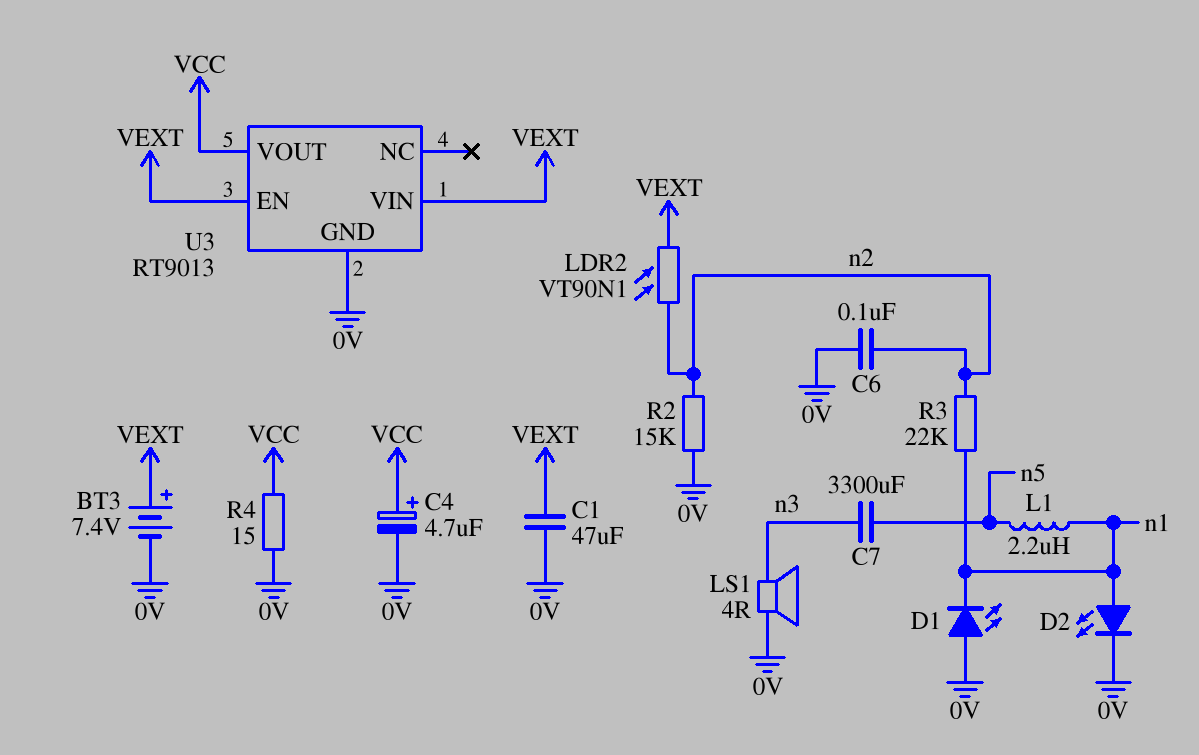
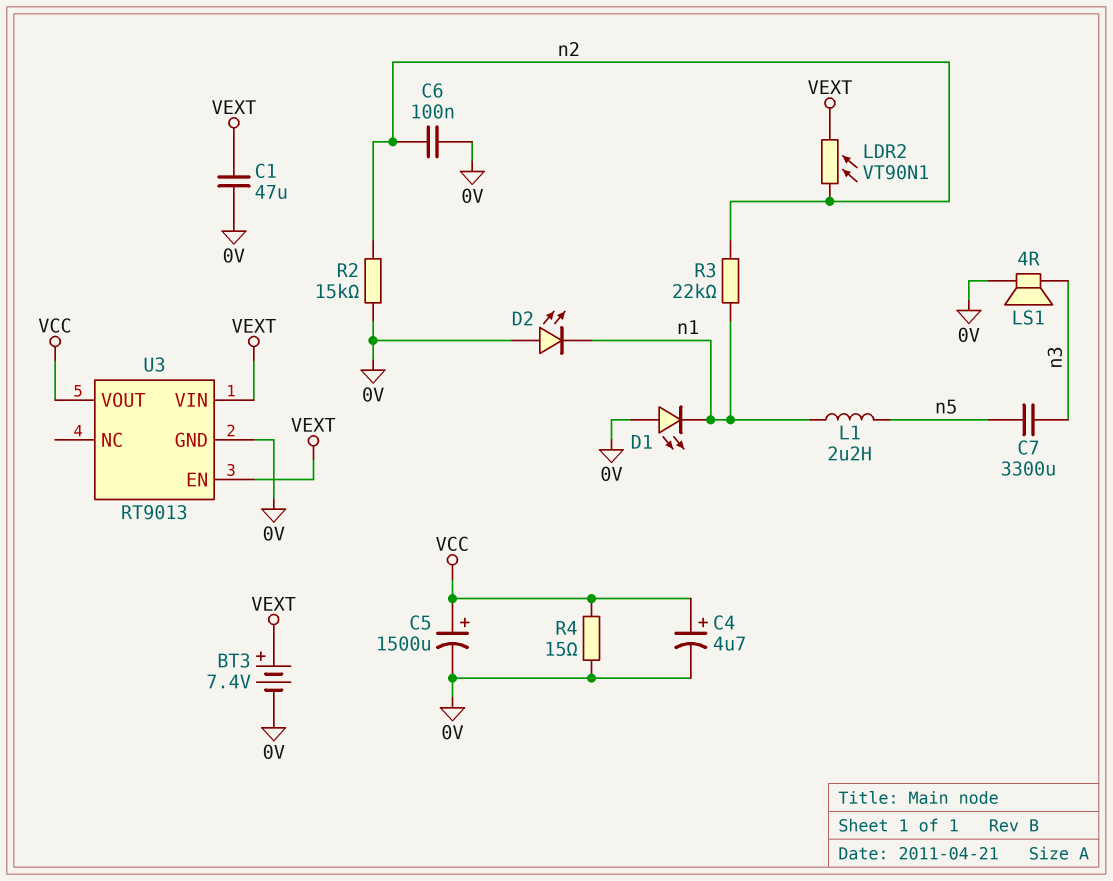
C5: none -> 1500uF (plus VCC, minus 0V)
D2: LED (A n1, K 0V) -> LED (A 0V, K n1)

